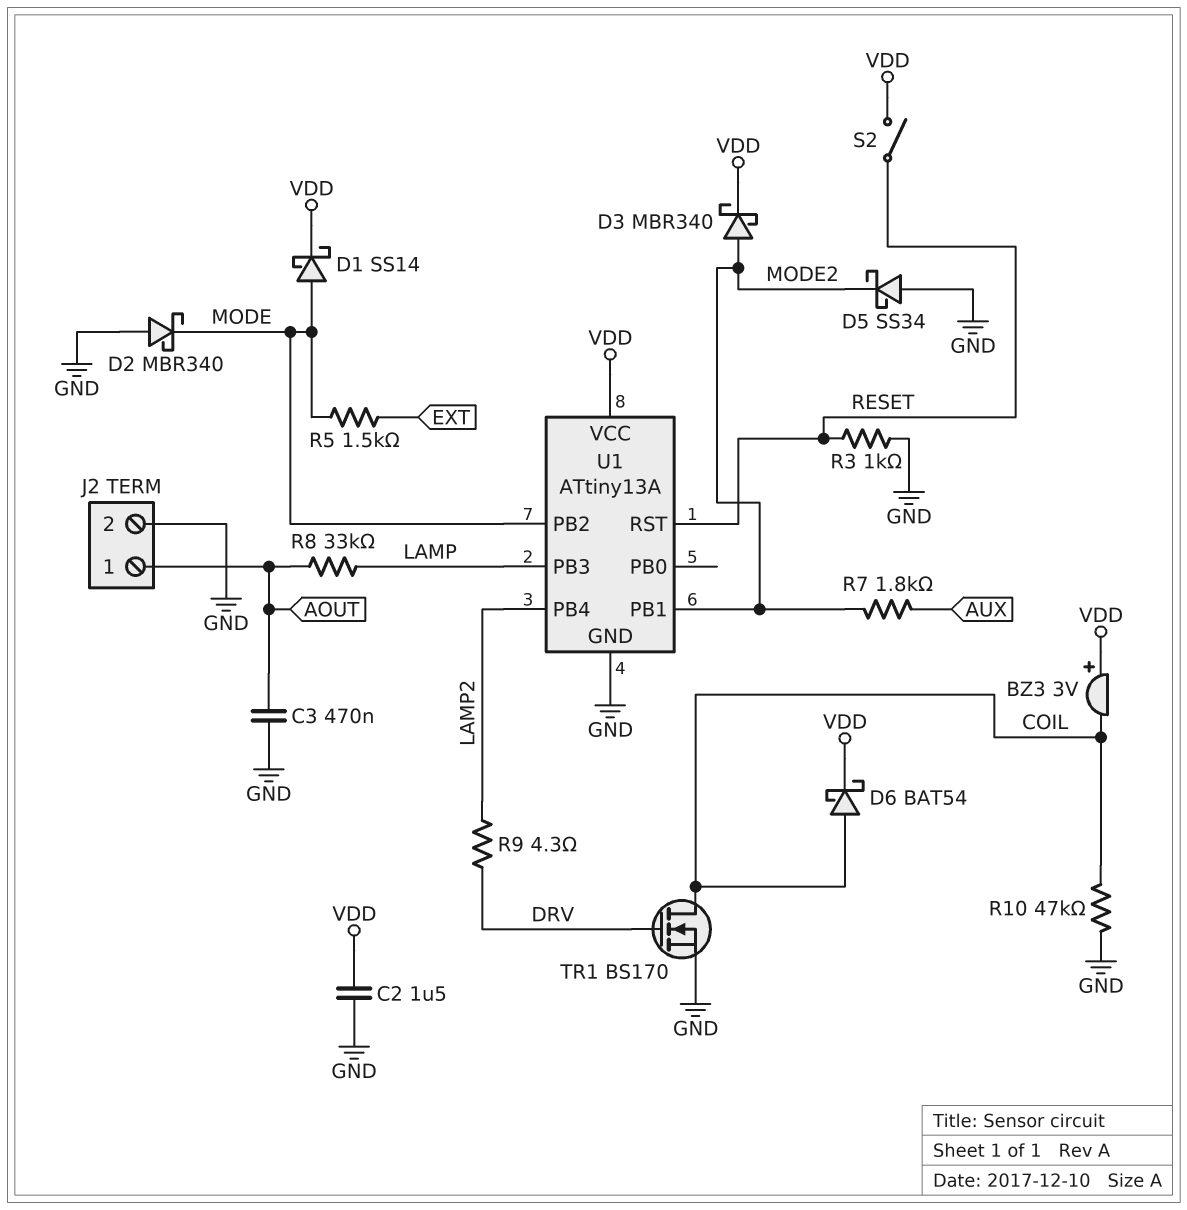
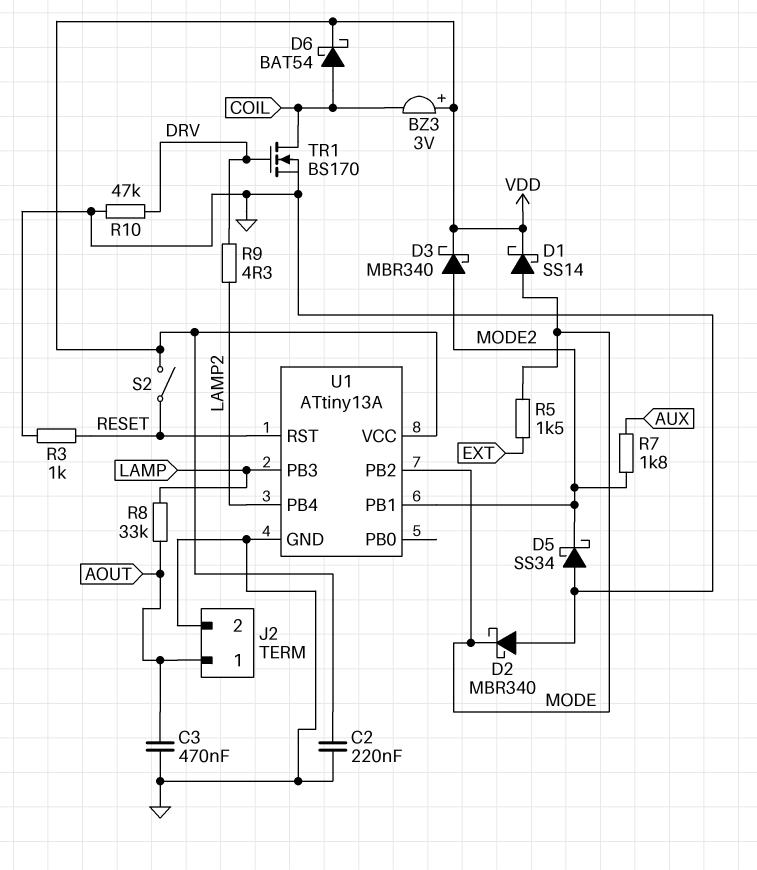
C2: 1.5uF (GND, VDD) -> 220nF (GND, VDD)
R10: 47k (COIL, GND) -> 47k (DRV, GND)

